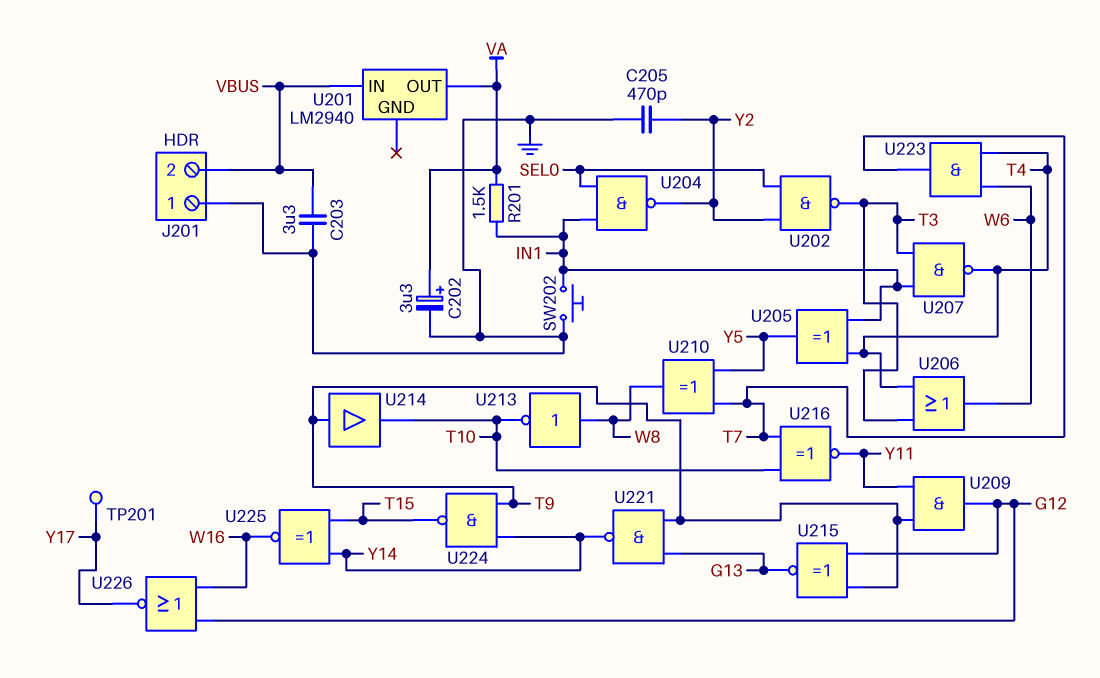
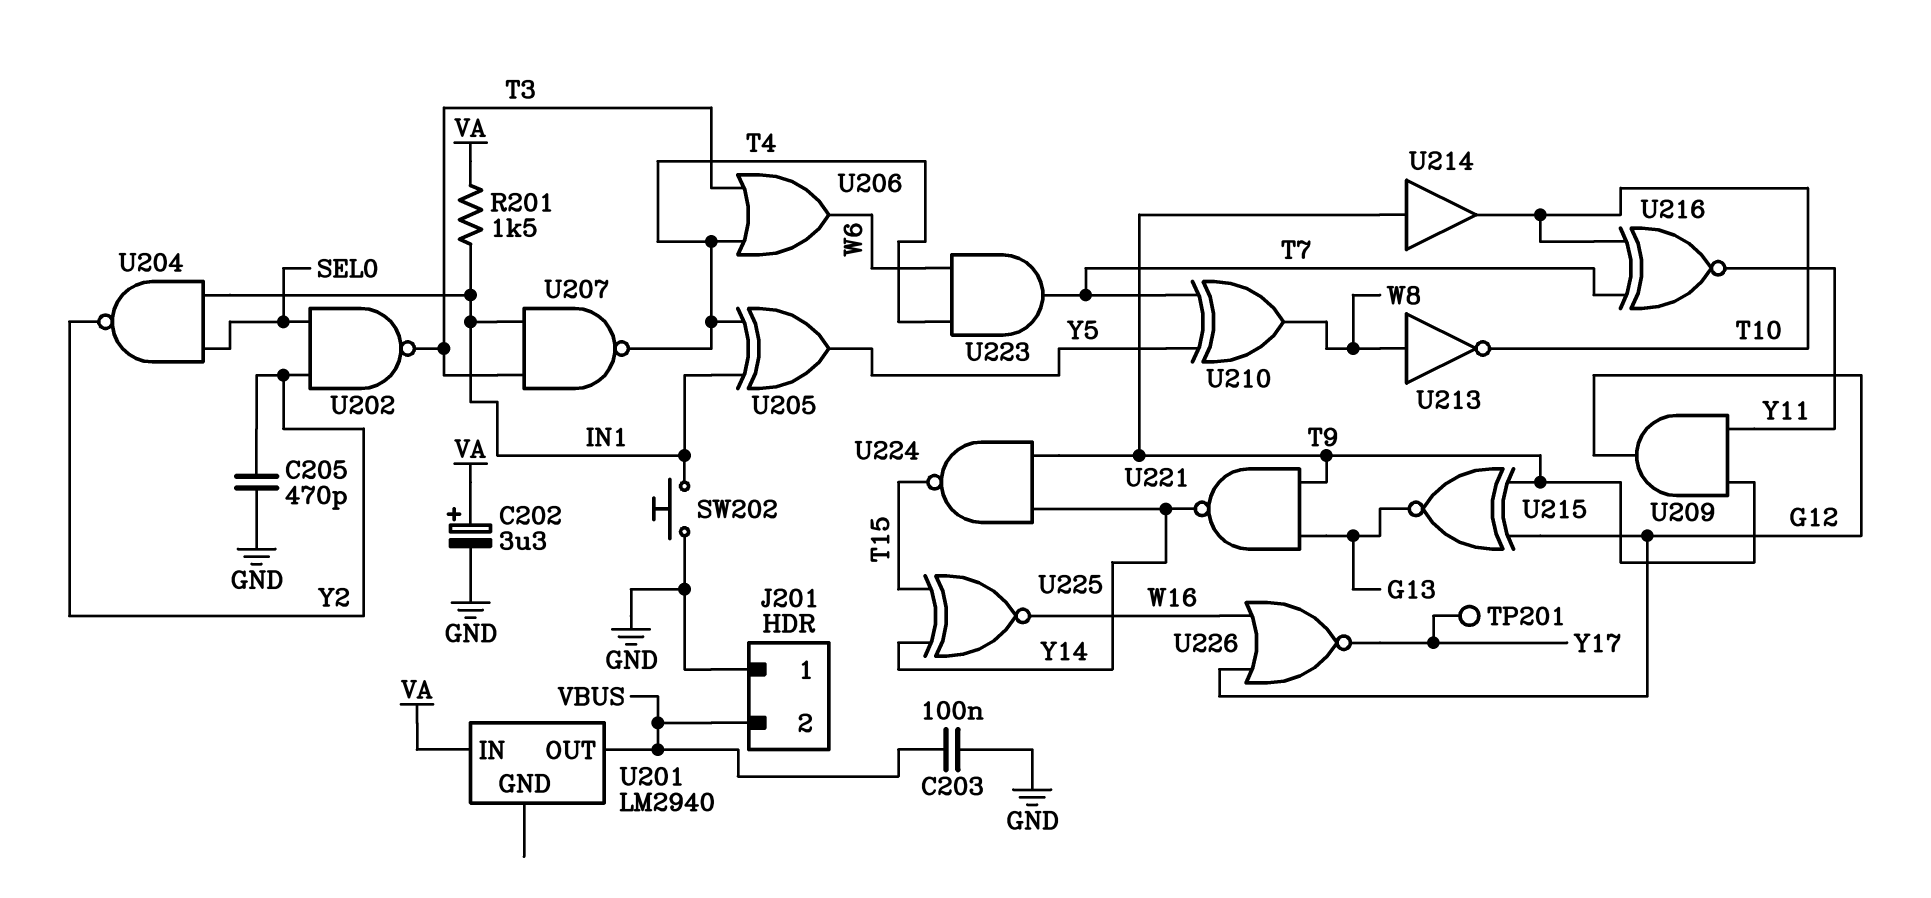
C203: 3.3uF (GND, VBUS) -> 100nF (GND, VBUS)
U201 pin IN: VBUS -> VA
U201 pin OUT: VA -> VBUS

